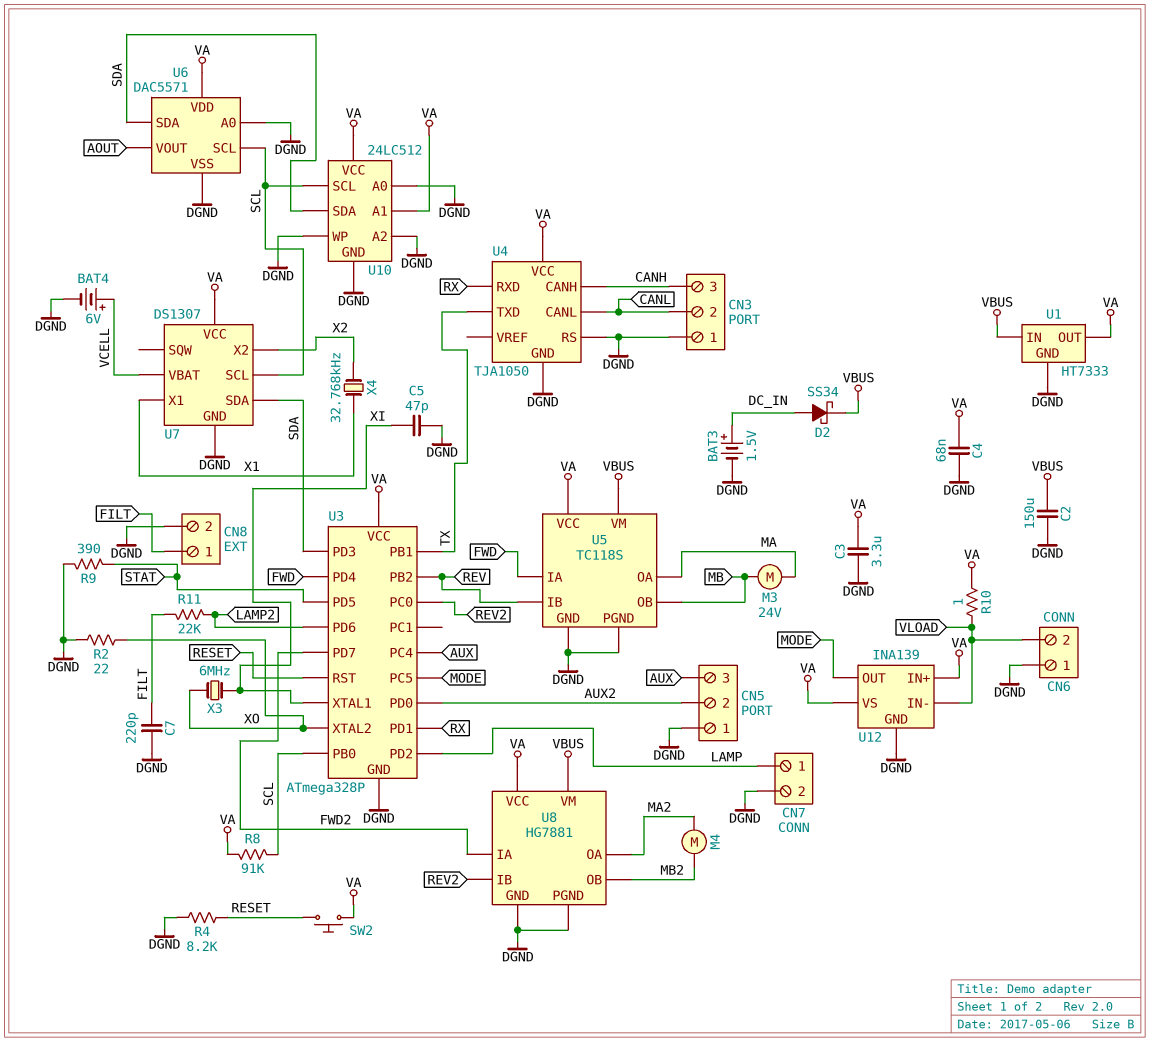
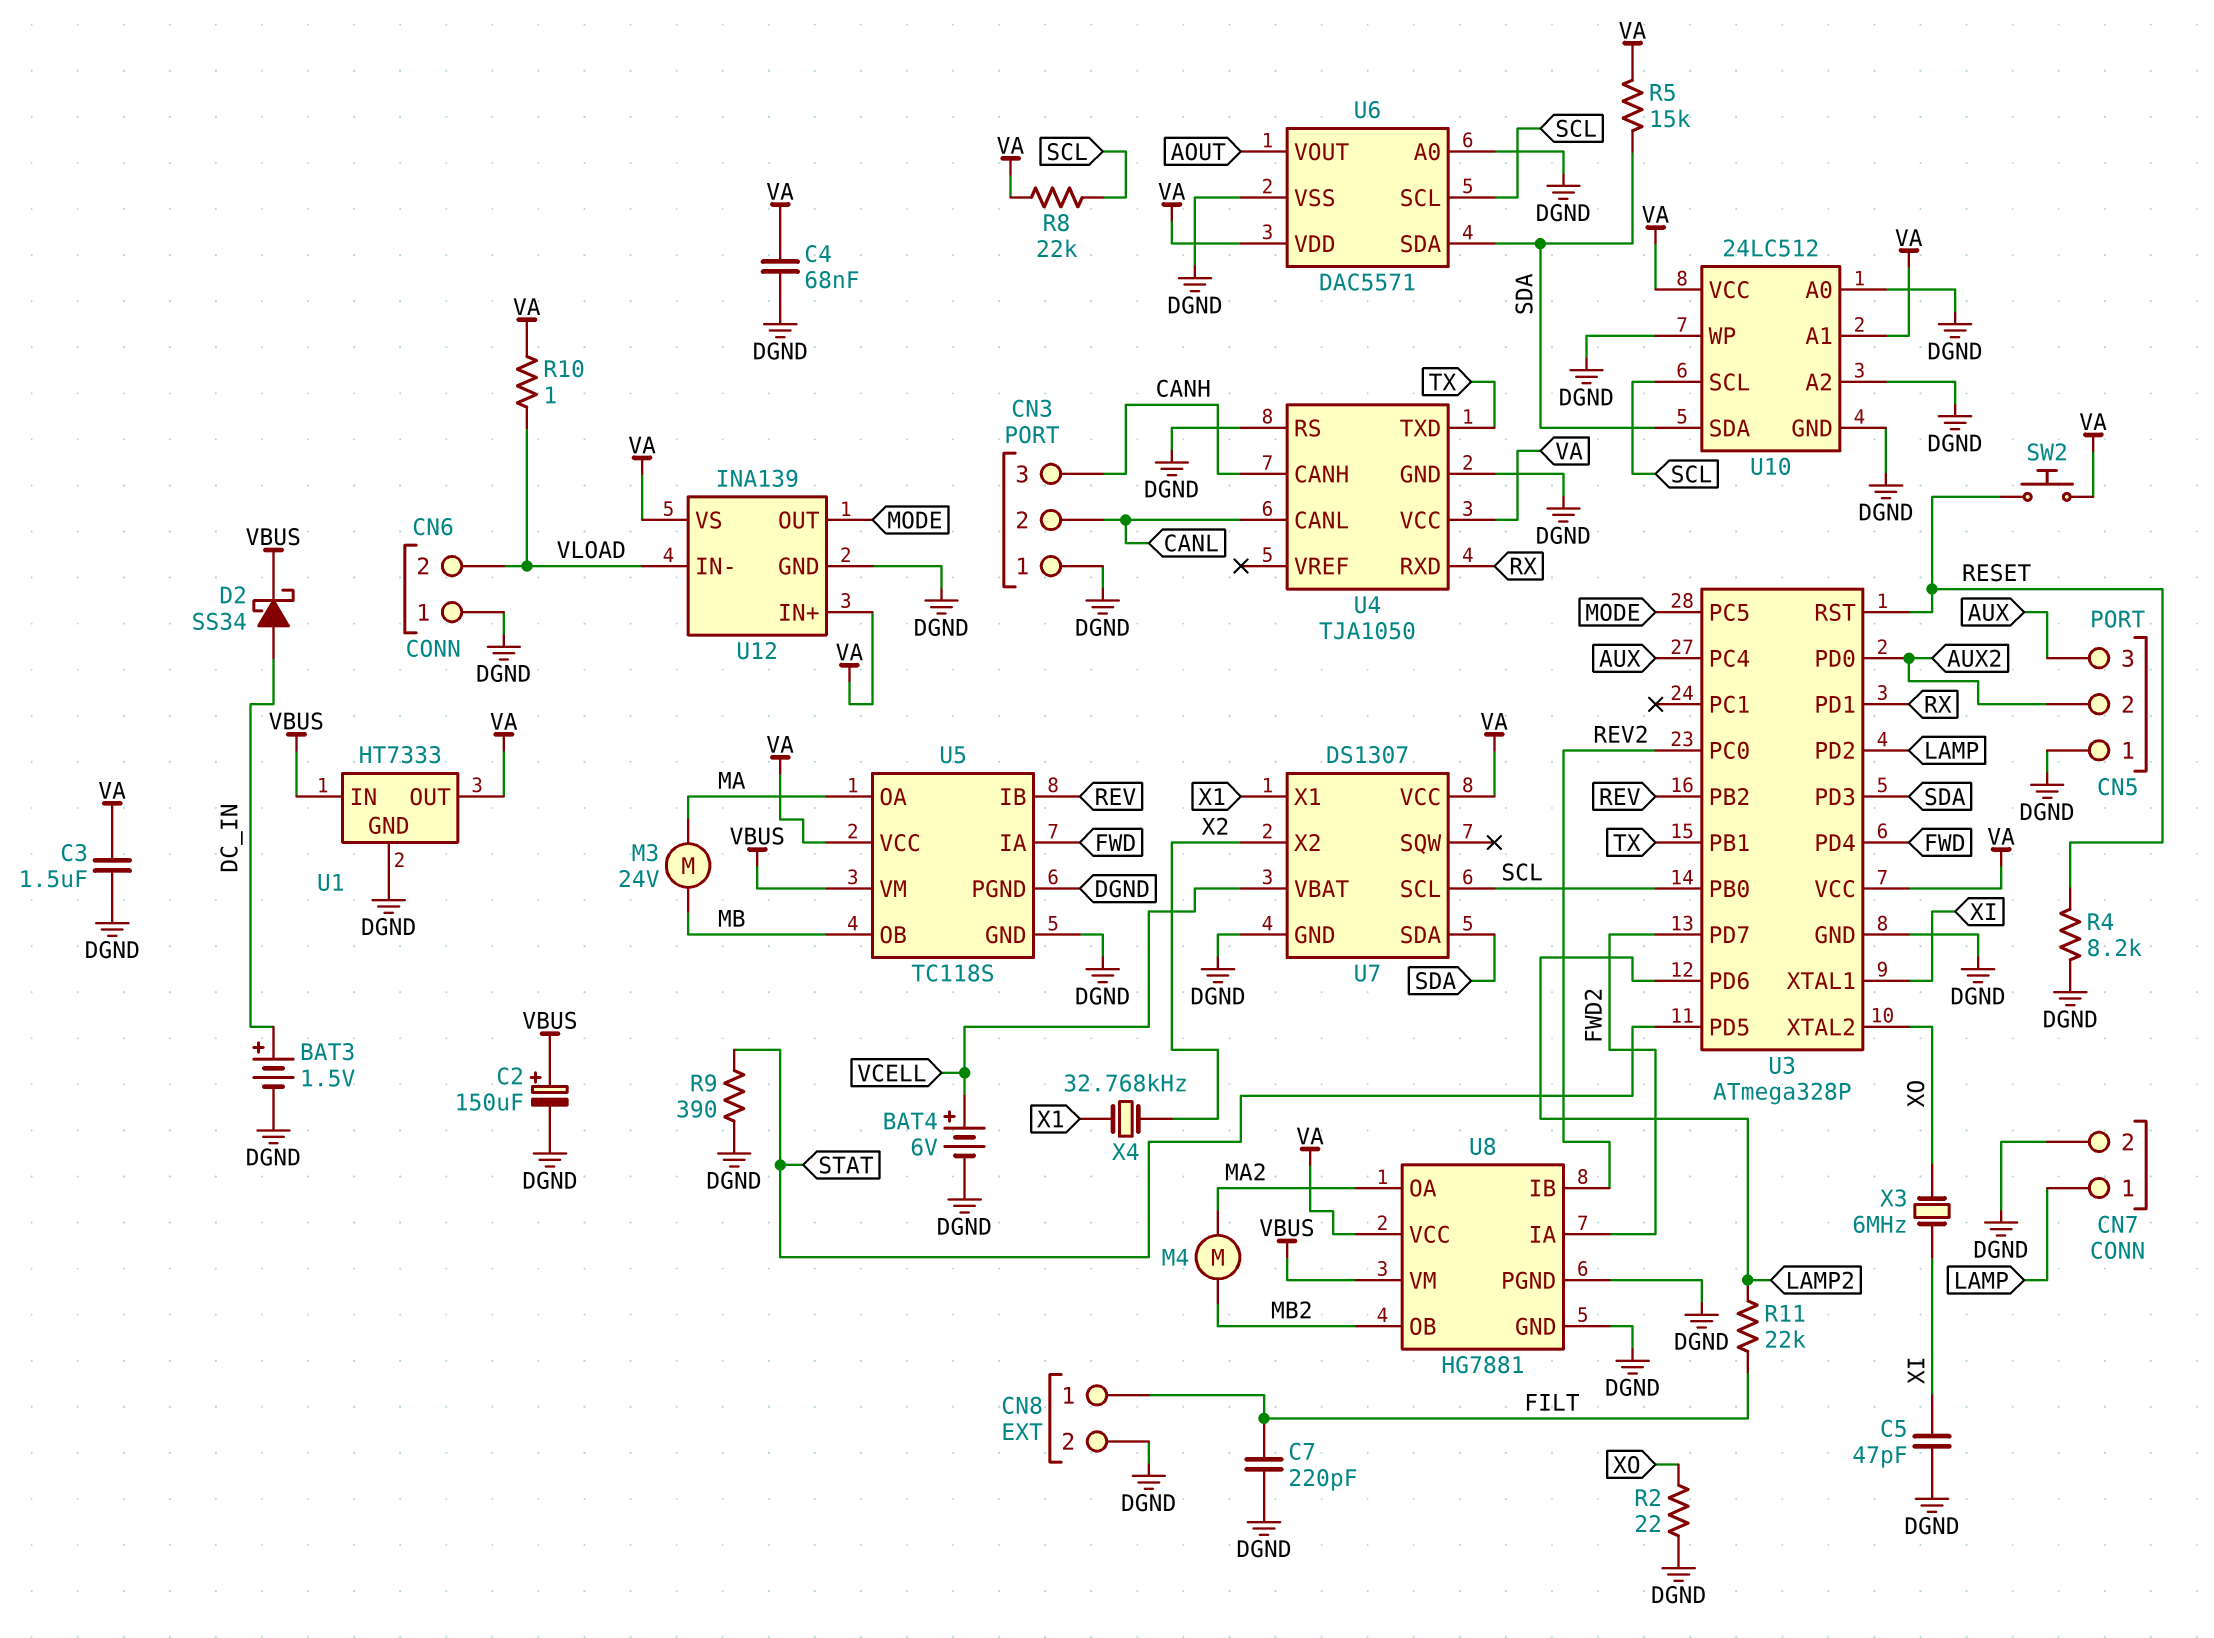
C2: 150uF (DGND, VBUS) -> 150uF (plus VBUS, minus DGND)
C3: 3.3uF (DGND, VA) -> 1.5uF (DGND, VA)
R5: none -> 15k (SDA, VA)
R8: 91k (SCL, VA) -> 22k (SCL, VA)

